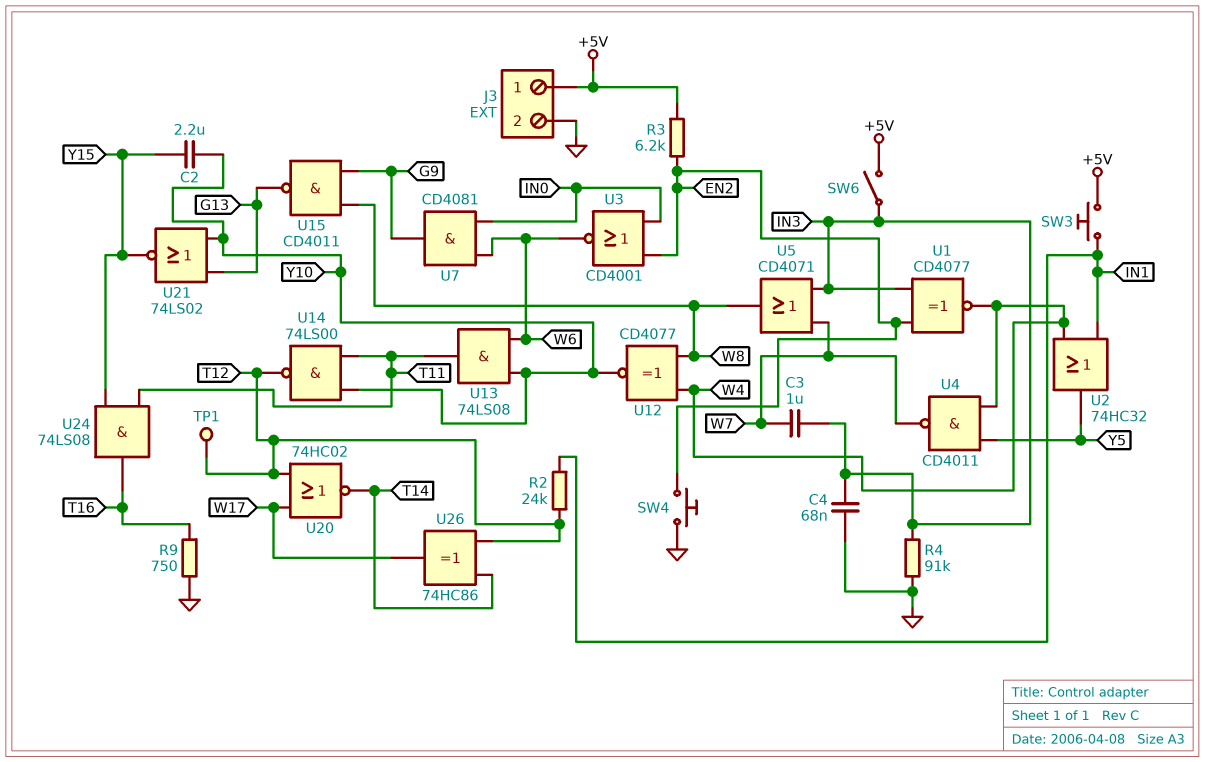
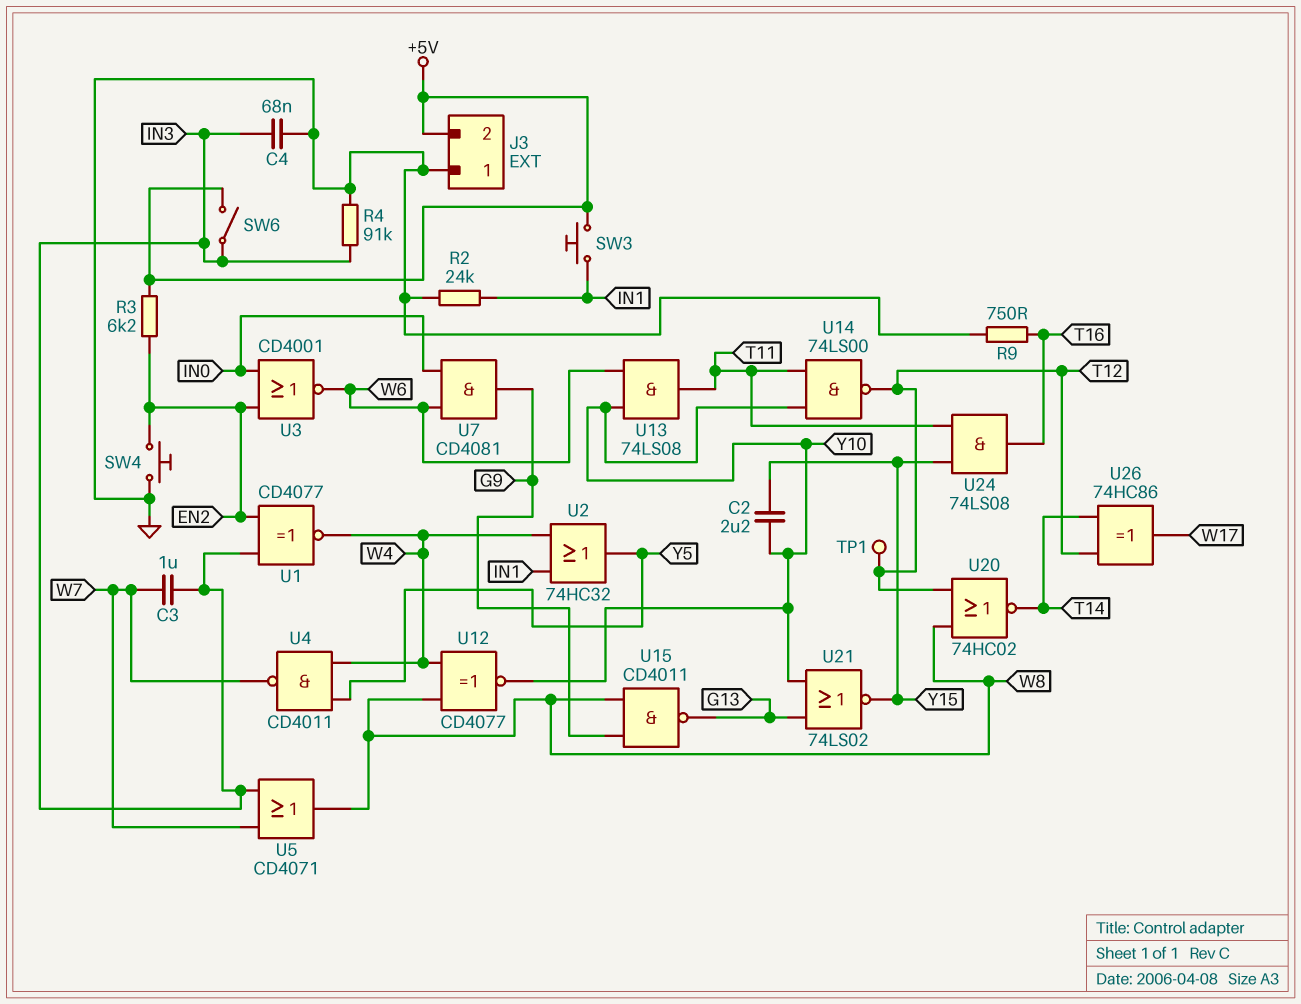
J3 pin 1: +5V -> GND
J3 pin 2: GND -> +5V
R2: 24k (IN1, T12) -> 24k (GND, IN1)
U20: NOR 74HC02 (in T12, in W17, out T14) -> NOR 74HC02 (in T12, in W8, out T14)

